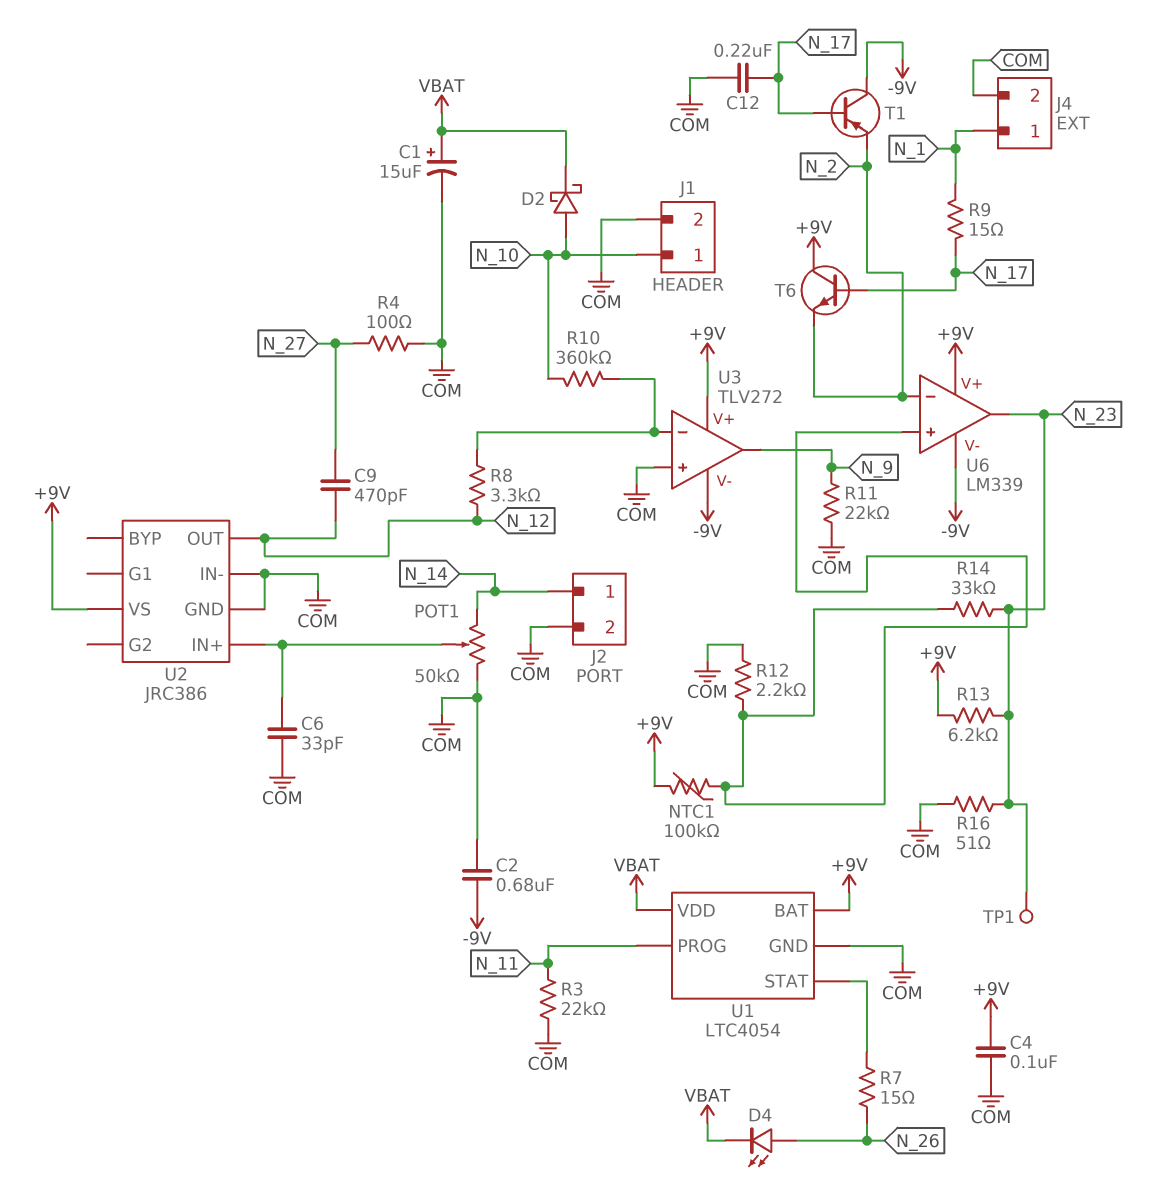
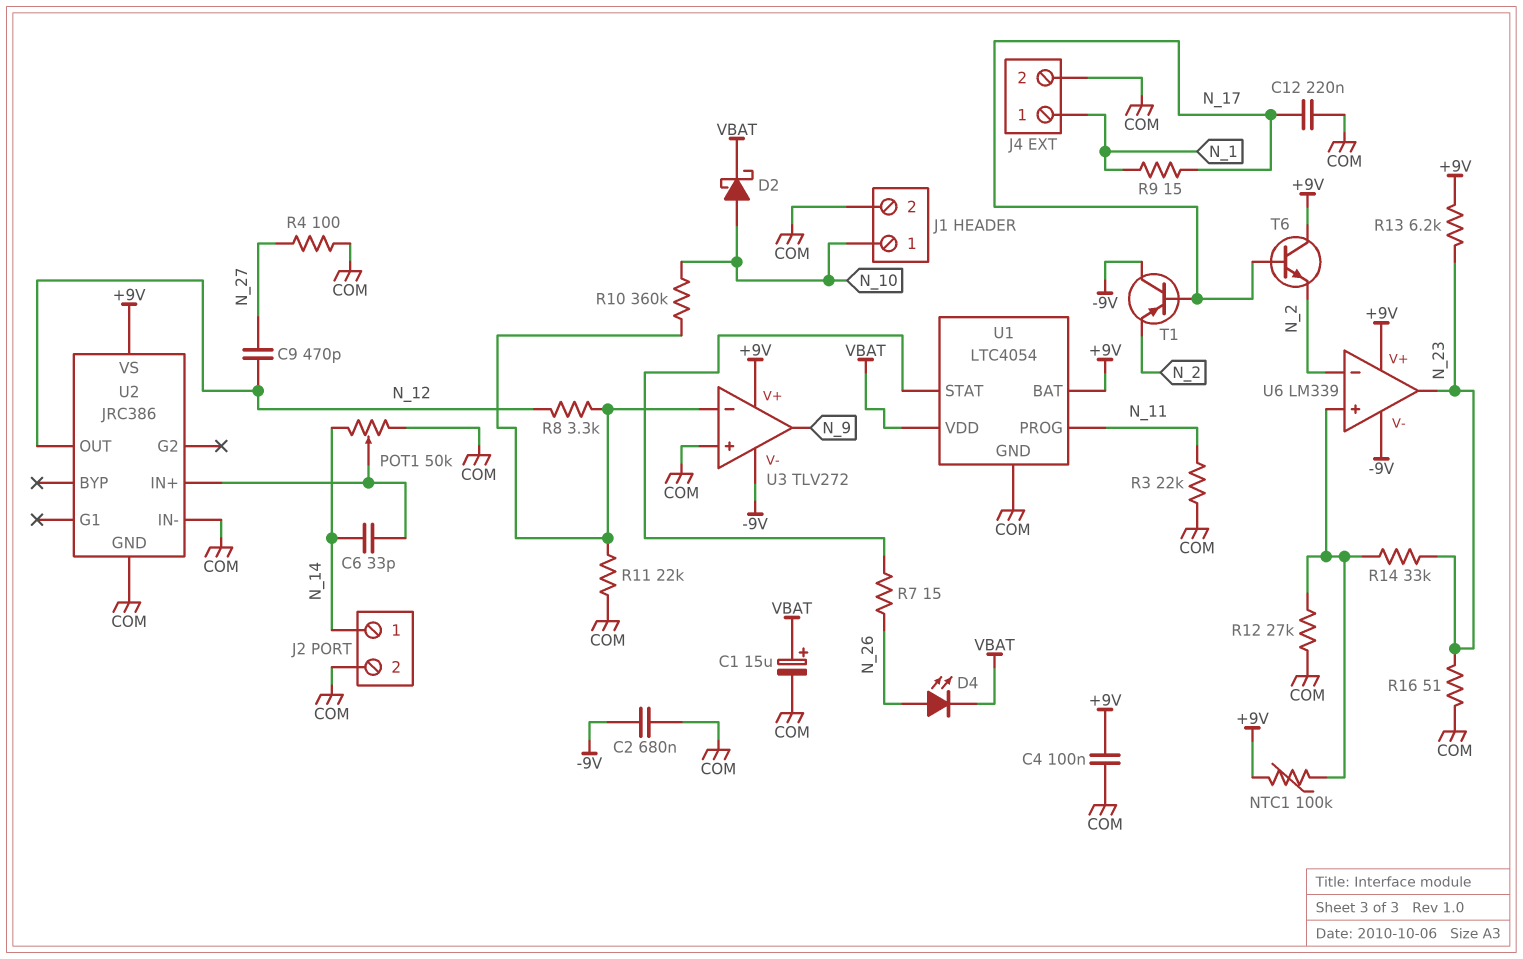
C6: 33pF (COM, U2/IN+) -> 33pF (N_14, U2/IN+)
R11: 22k (COM, N_9) -> 22k (COM, U3/in-)
R12: 2.2k (COM, U6/in+) -> 27k (COM, U6/in+)
TP1: test point (N_23) -> none

